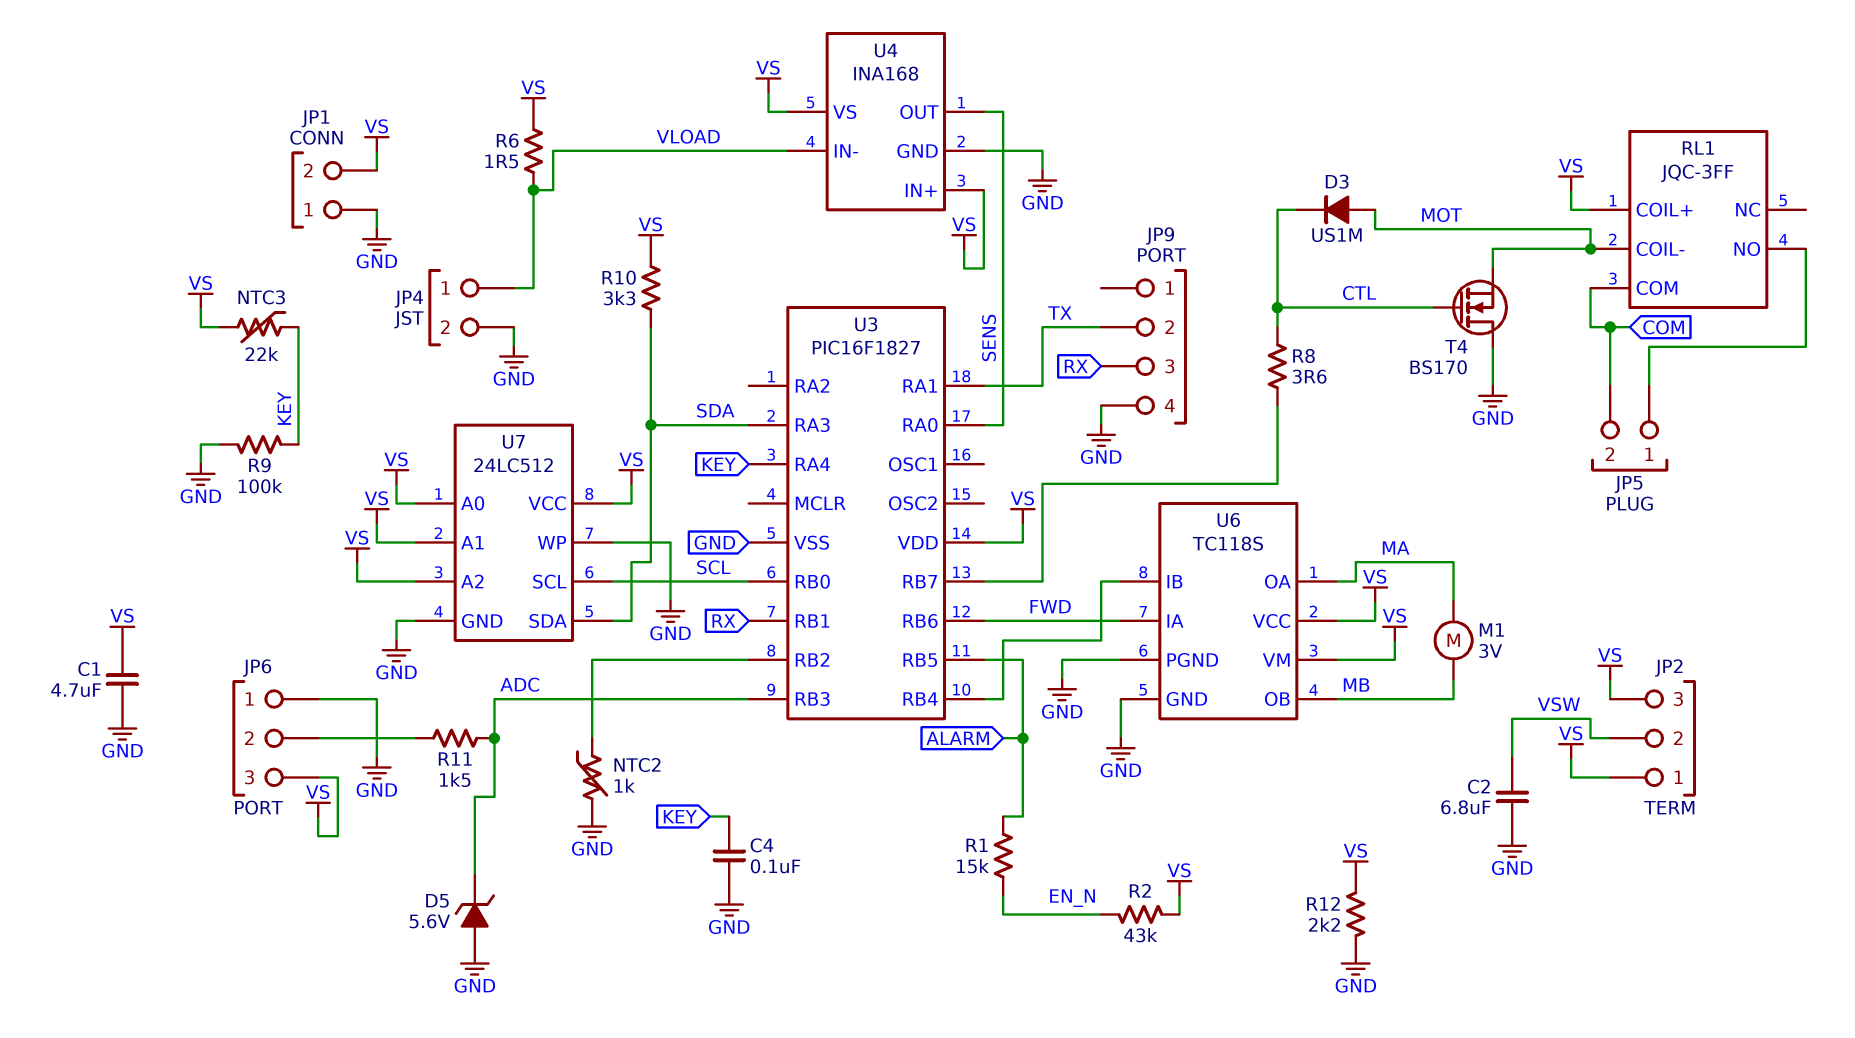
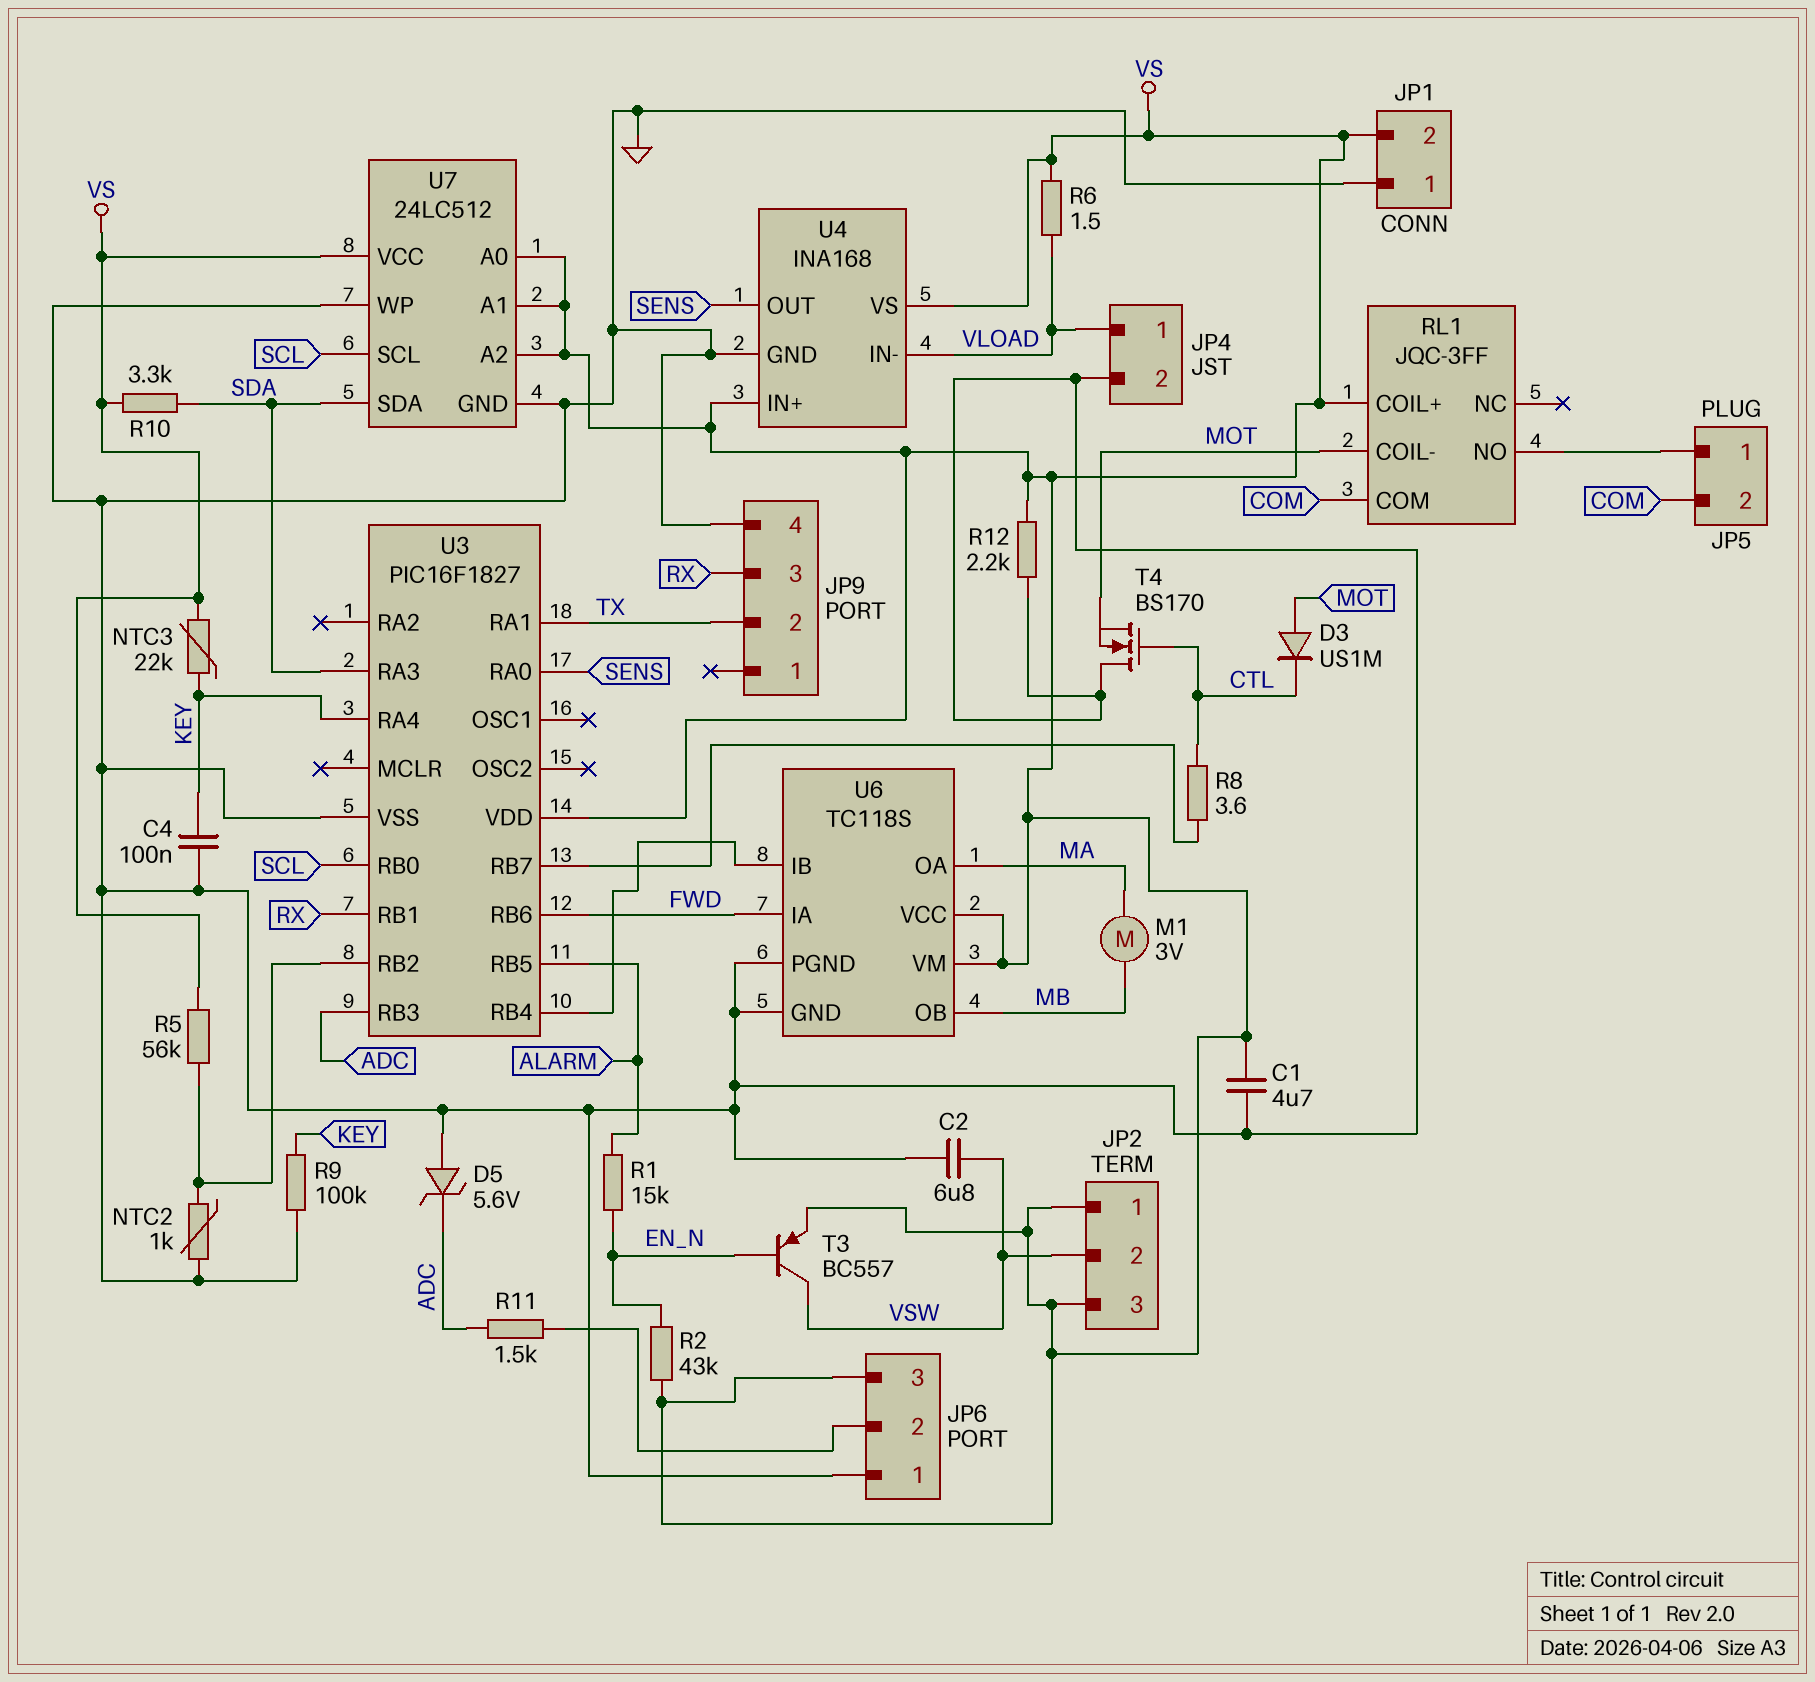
R5: none -> 56k (U3/RB2, VS)
T3: none -> PNP BC557 (B EN_N, C VSW, E VS)

